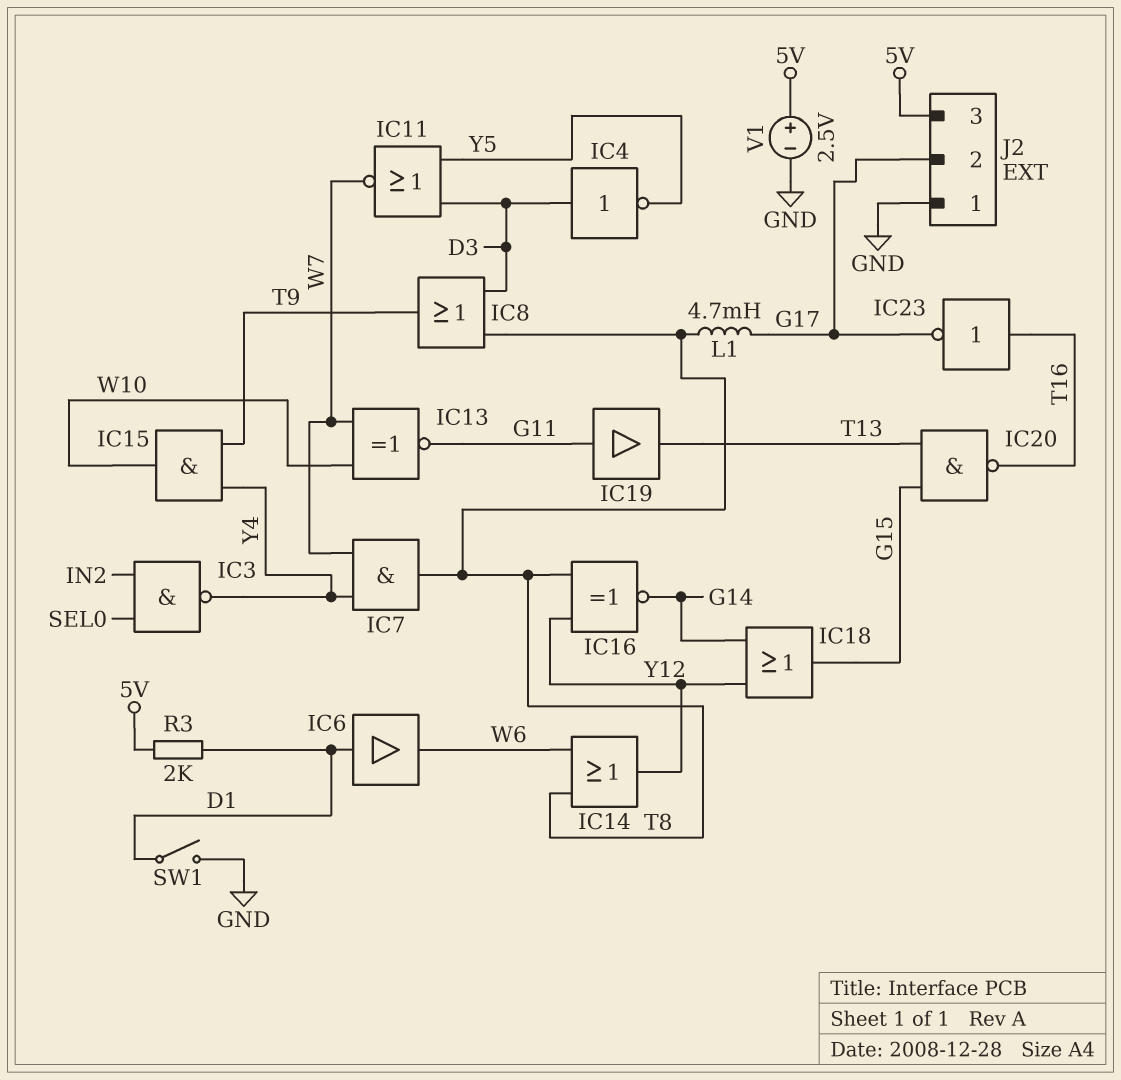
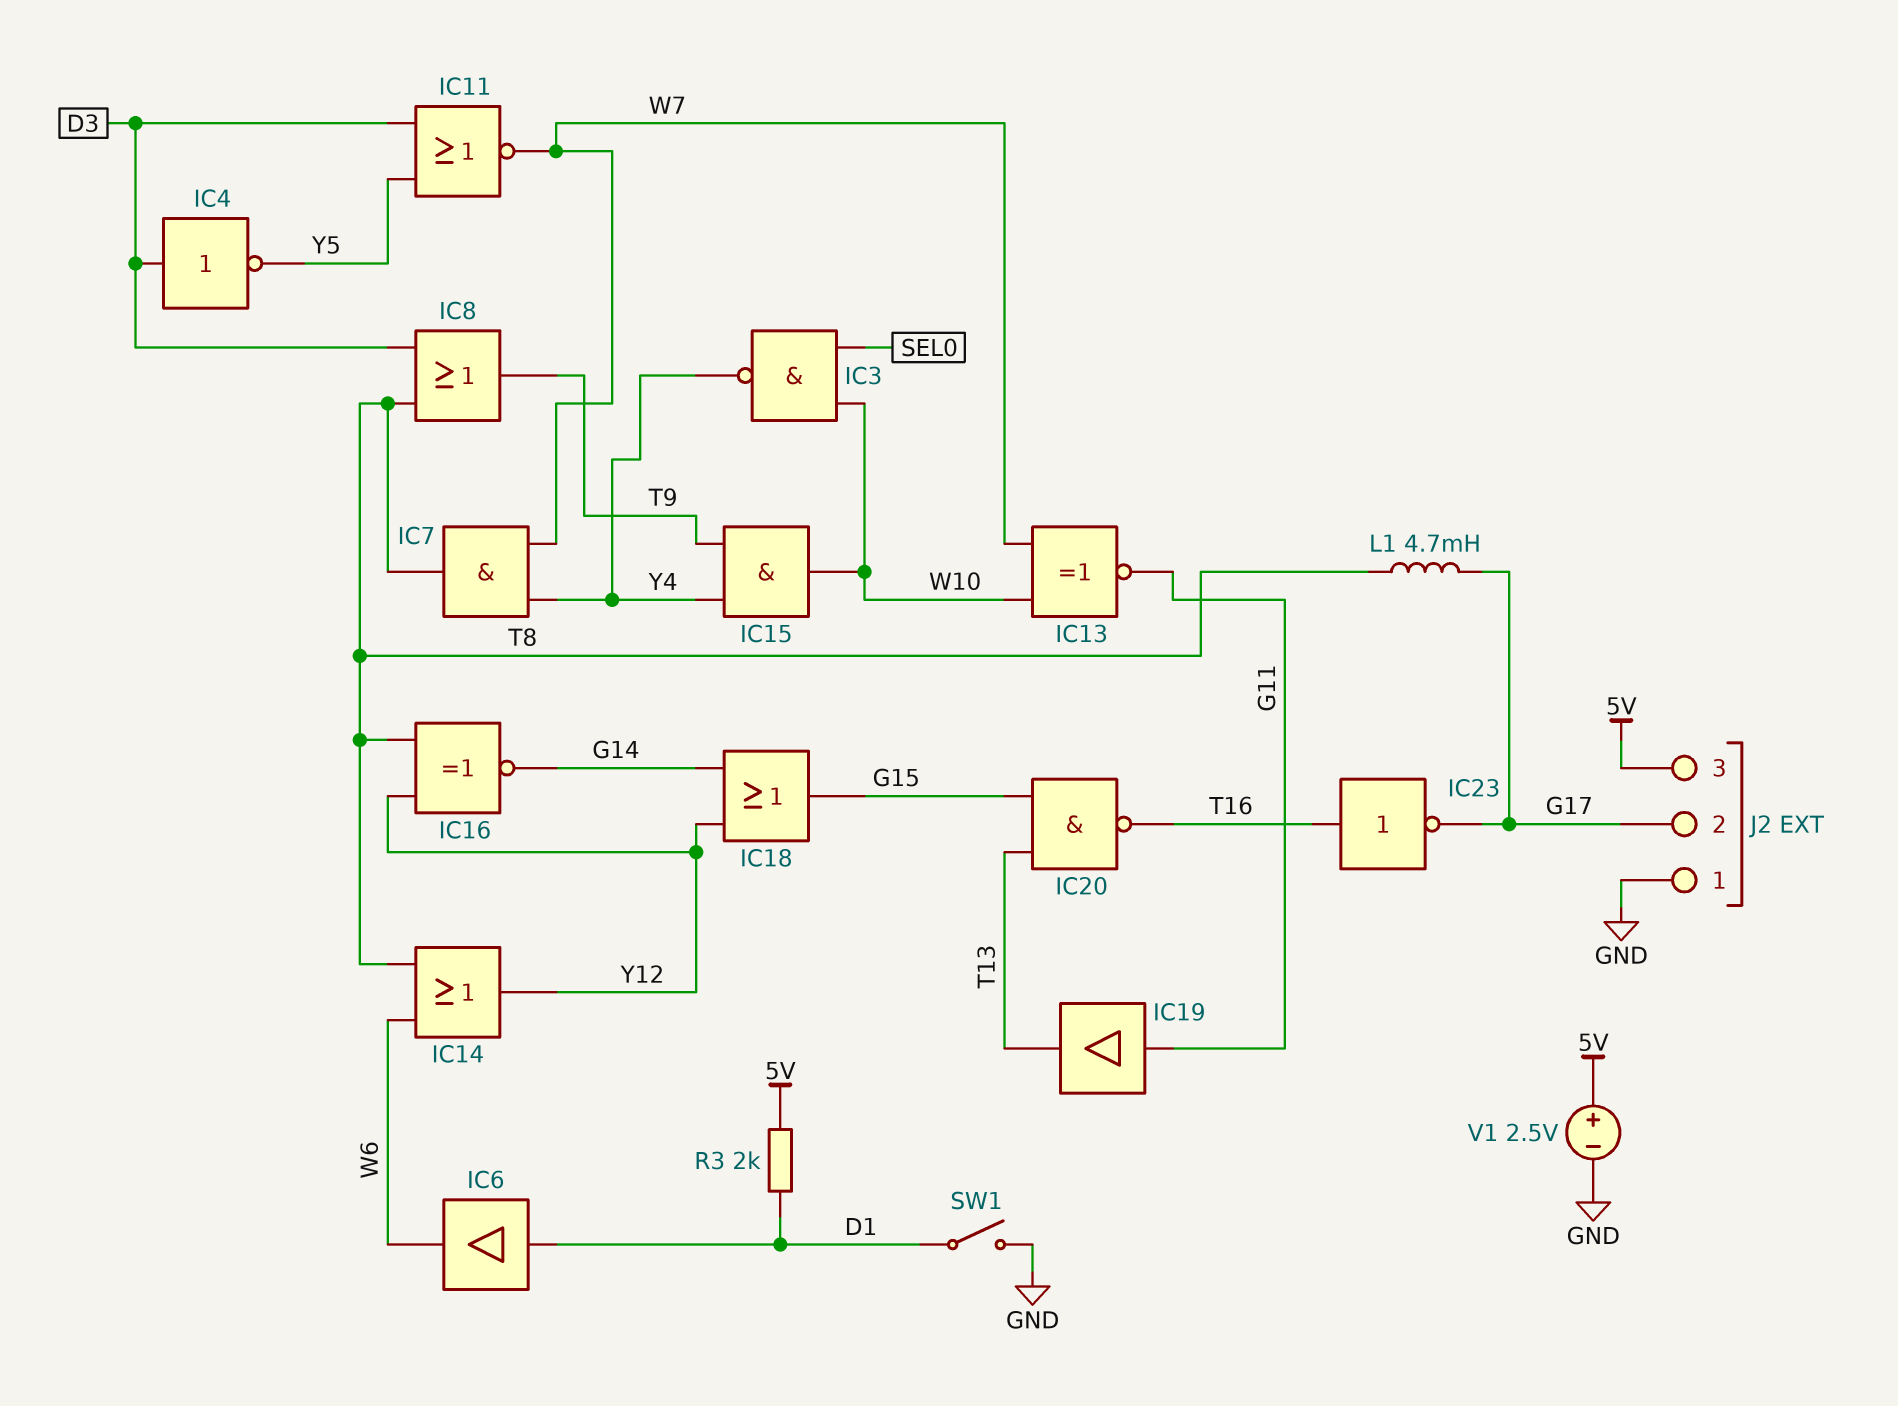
IC3: NAND (in IN2, in SEL0, out Y4) -> NAND (in SEL0, in W10, out Y4)

